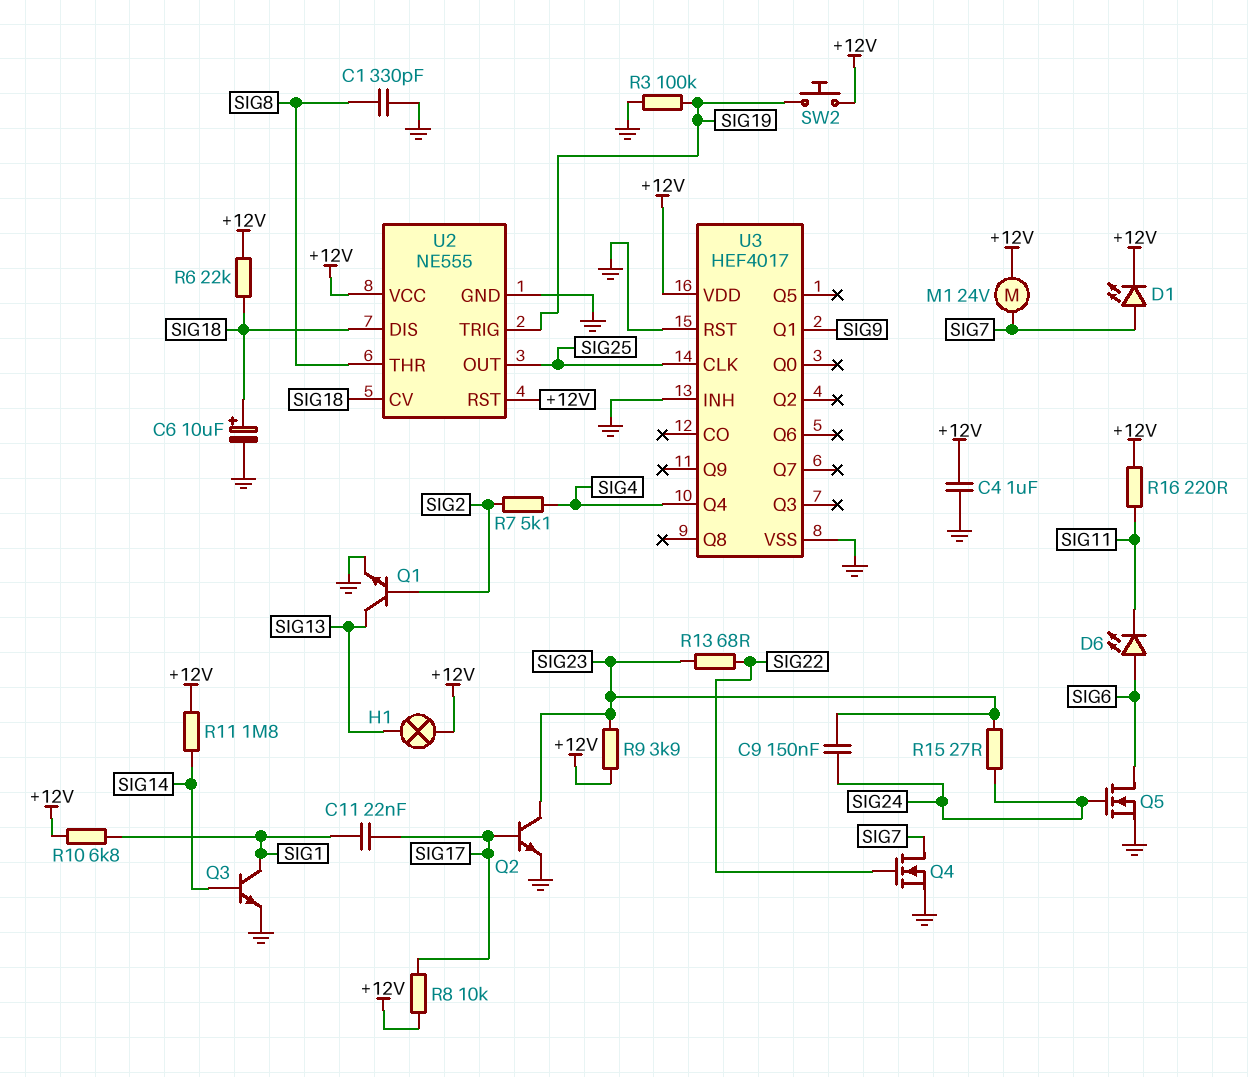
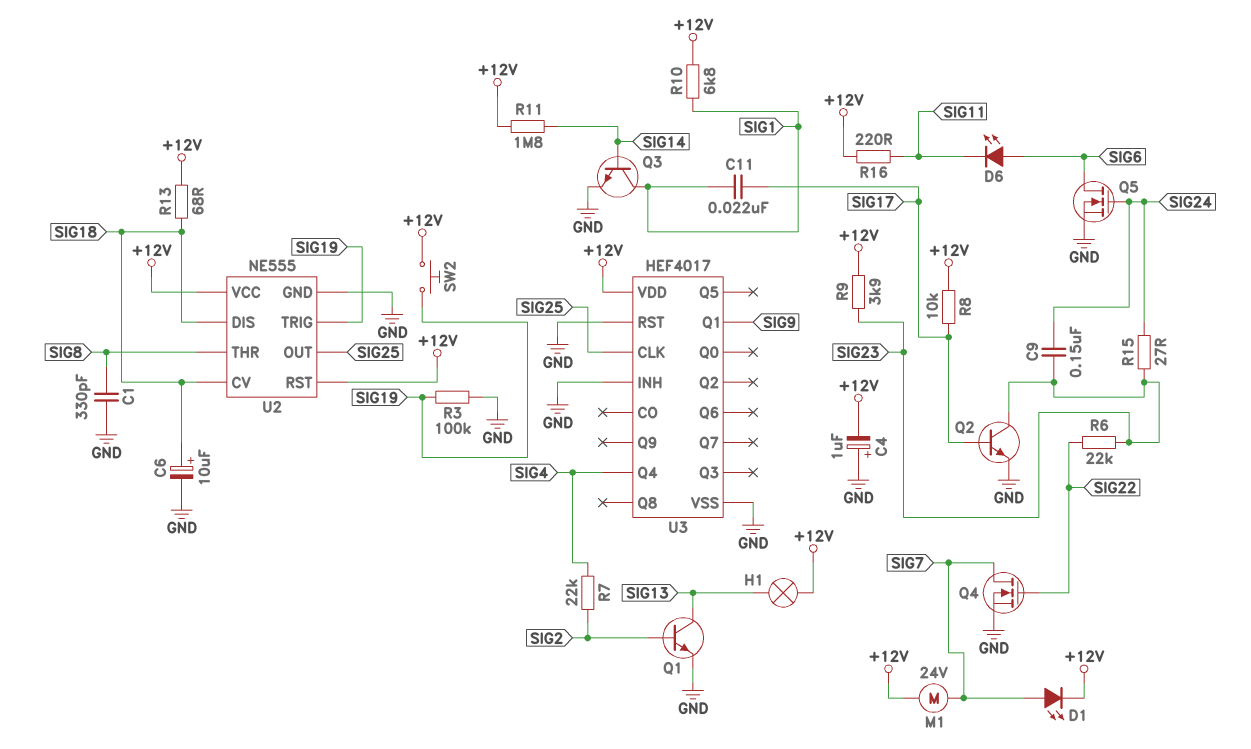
C4: 1uF (+12V, GND) -> 1uF (plus GND, minus +12V)
R6: 22k (+12V, SIG18) -> 22k (SIG22, SIG23)
R7: 5.1k (SIG2, SIG4) -> 22k (SIG2, SIG4)
R13: 68 (SIG22, SIG23) -> 68 (+12V, SIG18)

